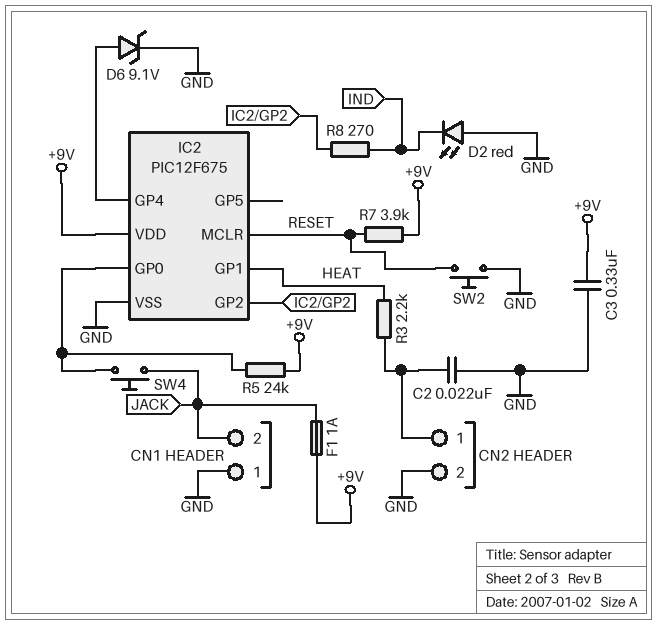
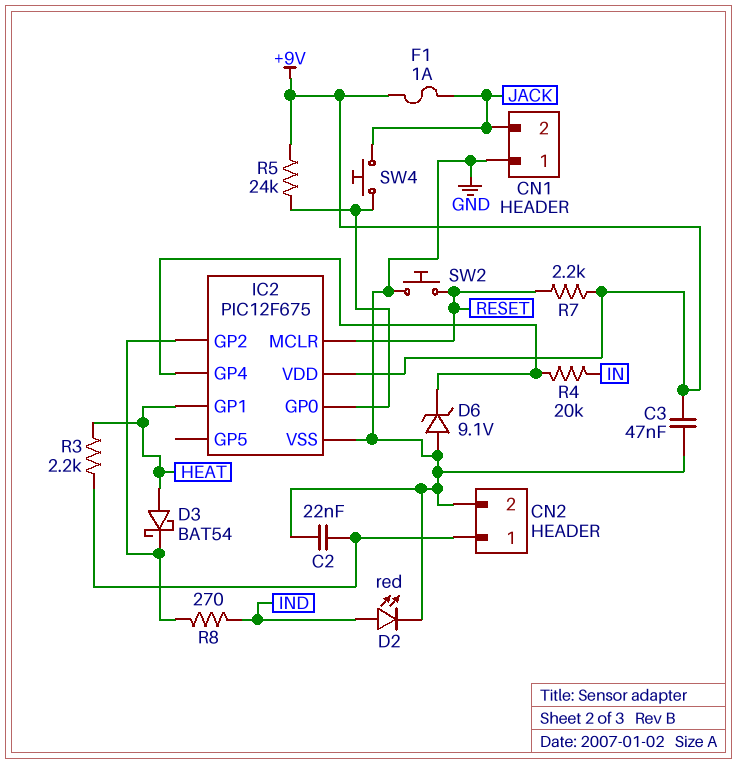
C3: 330nF (+9V, GND) -> 47nF (+9V, GND)
D2: LED red (A GND, K IND) -> LED red (A IND, K GND)
D3: none -> schottky BAT54 (A HEAT, K IC2/GP2)
D6: zener 9.1V (A IC2/GP4, K GND) -> zener 9.1V (A GND, K IC2/GP4)
R4: none -> 20k (IC2/GP4, IN)
R7: 3.9k (+9V, RESET) -> 2.2k (+9V, RESET)

